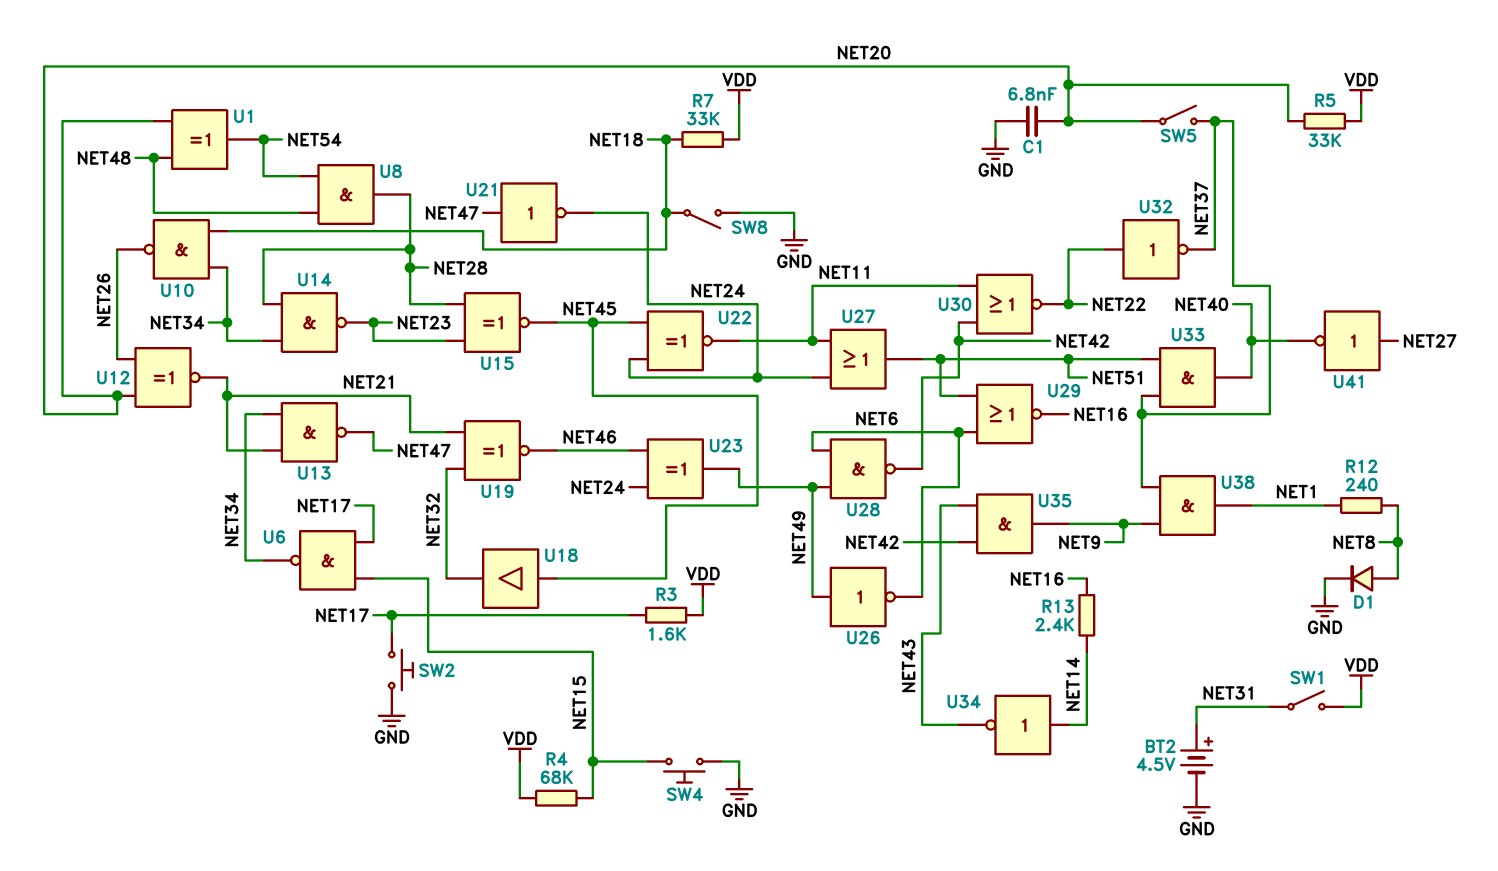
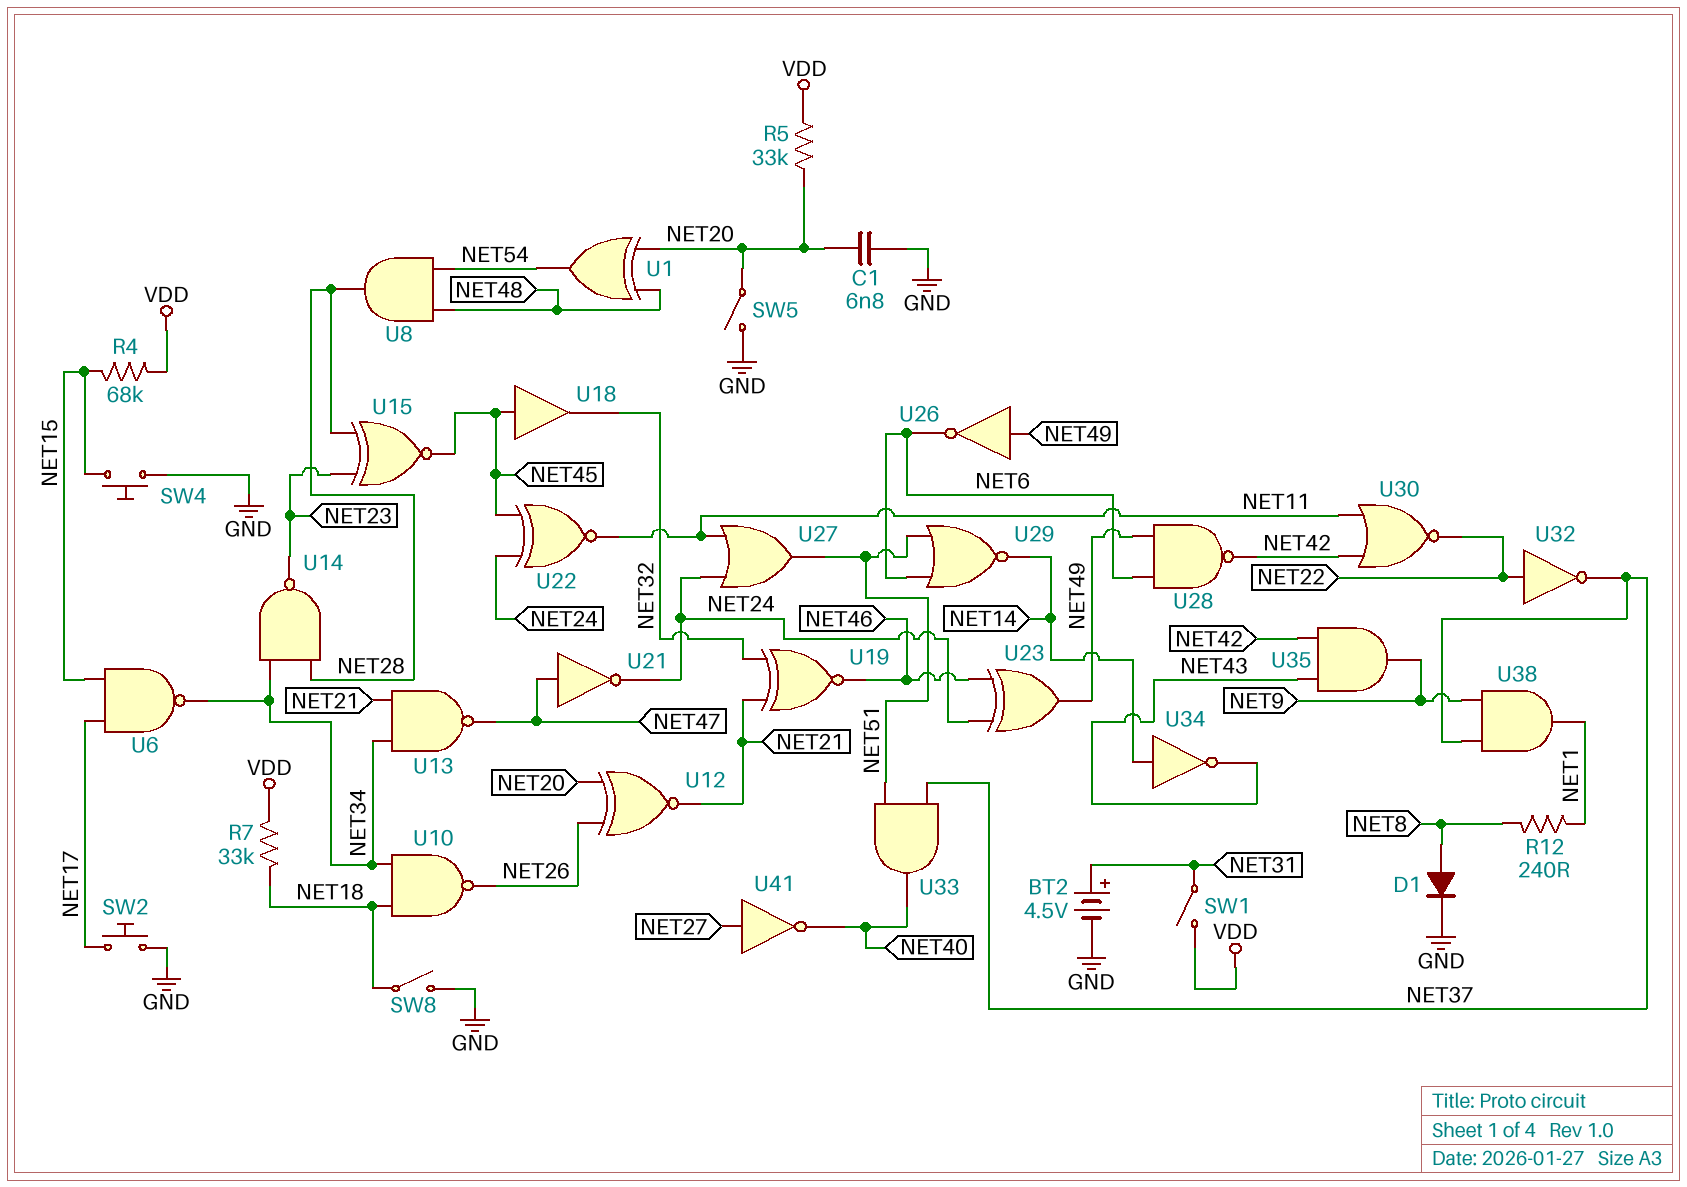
R3: 1.6k (NET17, VDD) -> none
R13: 2.4k (NET14, NET16) -> none
SW5: switch (NET20, NET37) -> switch (GND, NET20)
U29: NOR (in NET6, in NET51, out NET16) -> NOR (in NET6, in NET51, out NET14)

